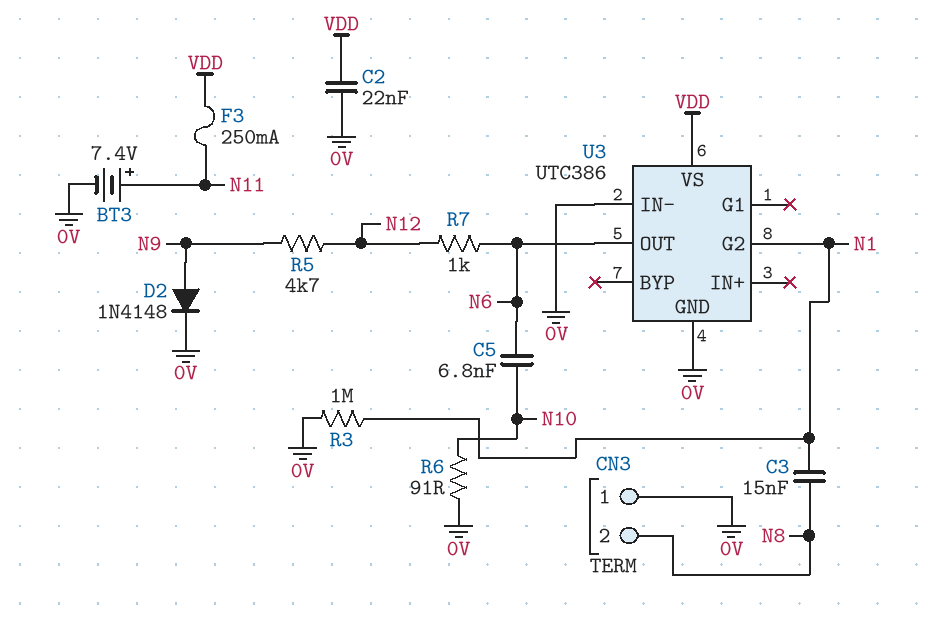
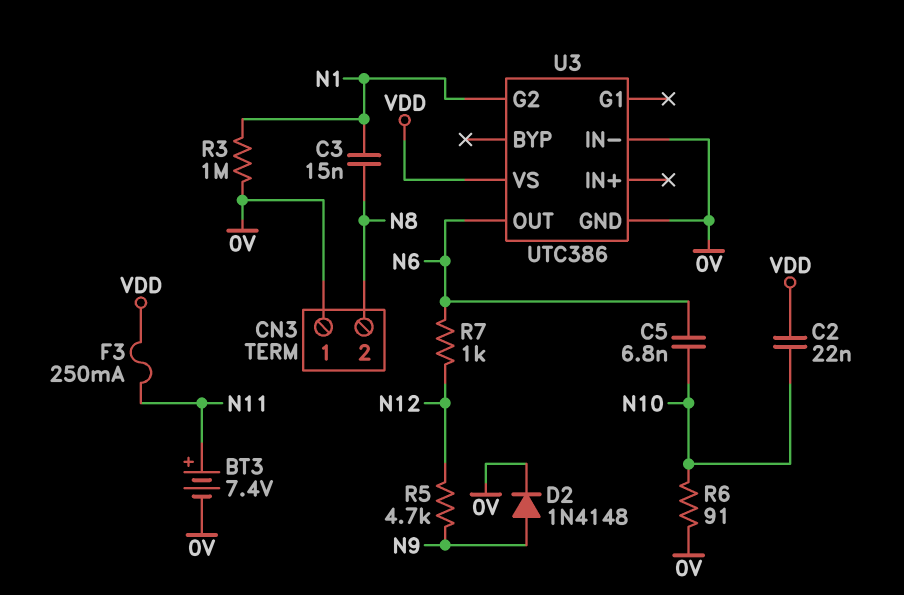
C2: 22nF (0V, VDD) -> 22nF (N10, VDD)

